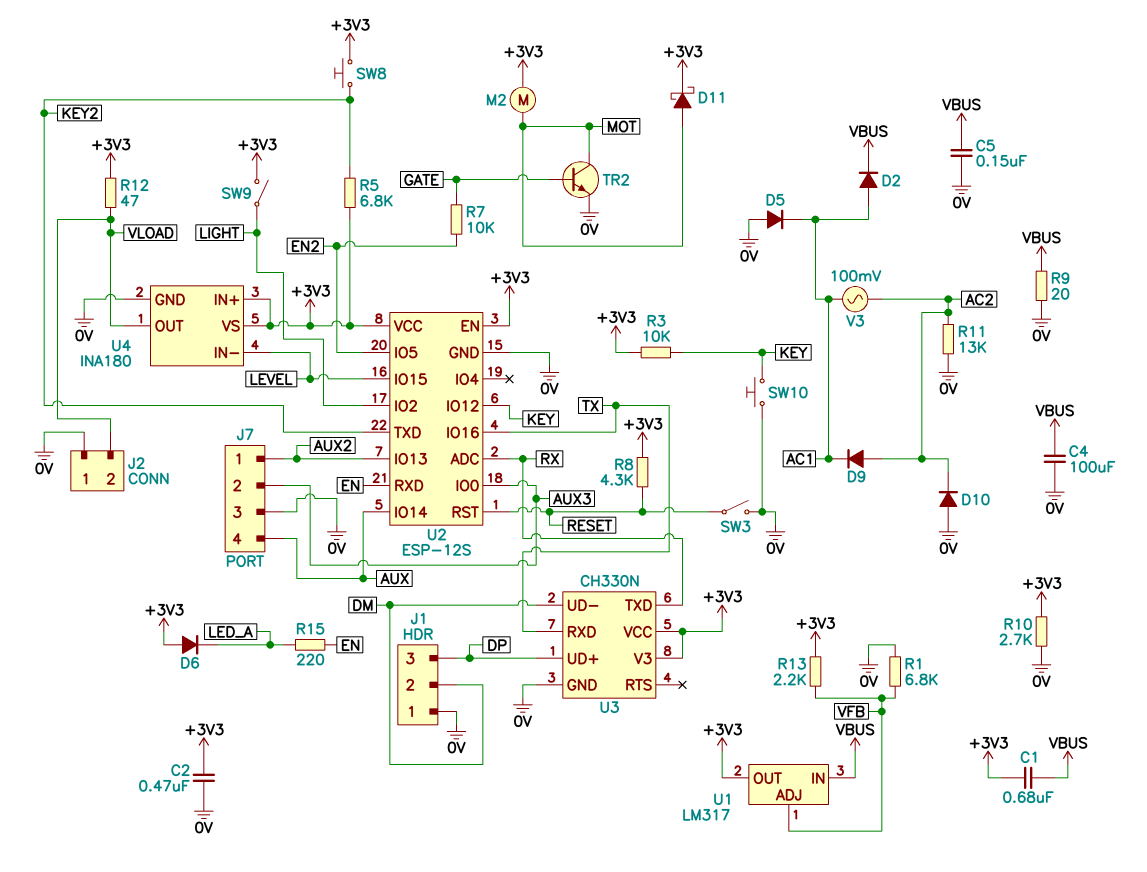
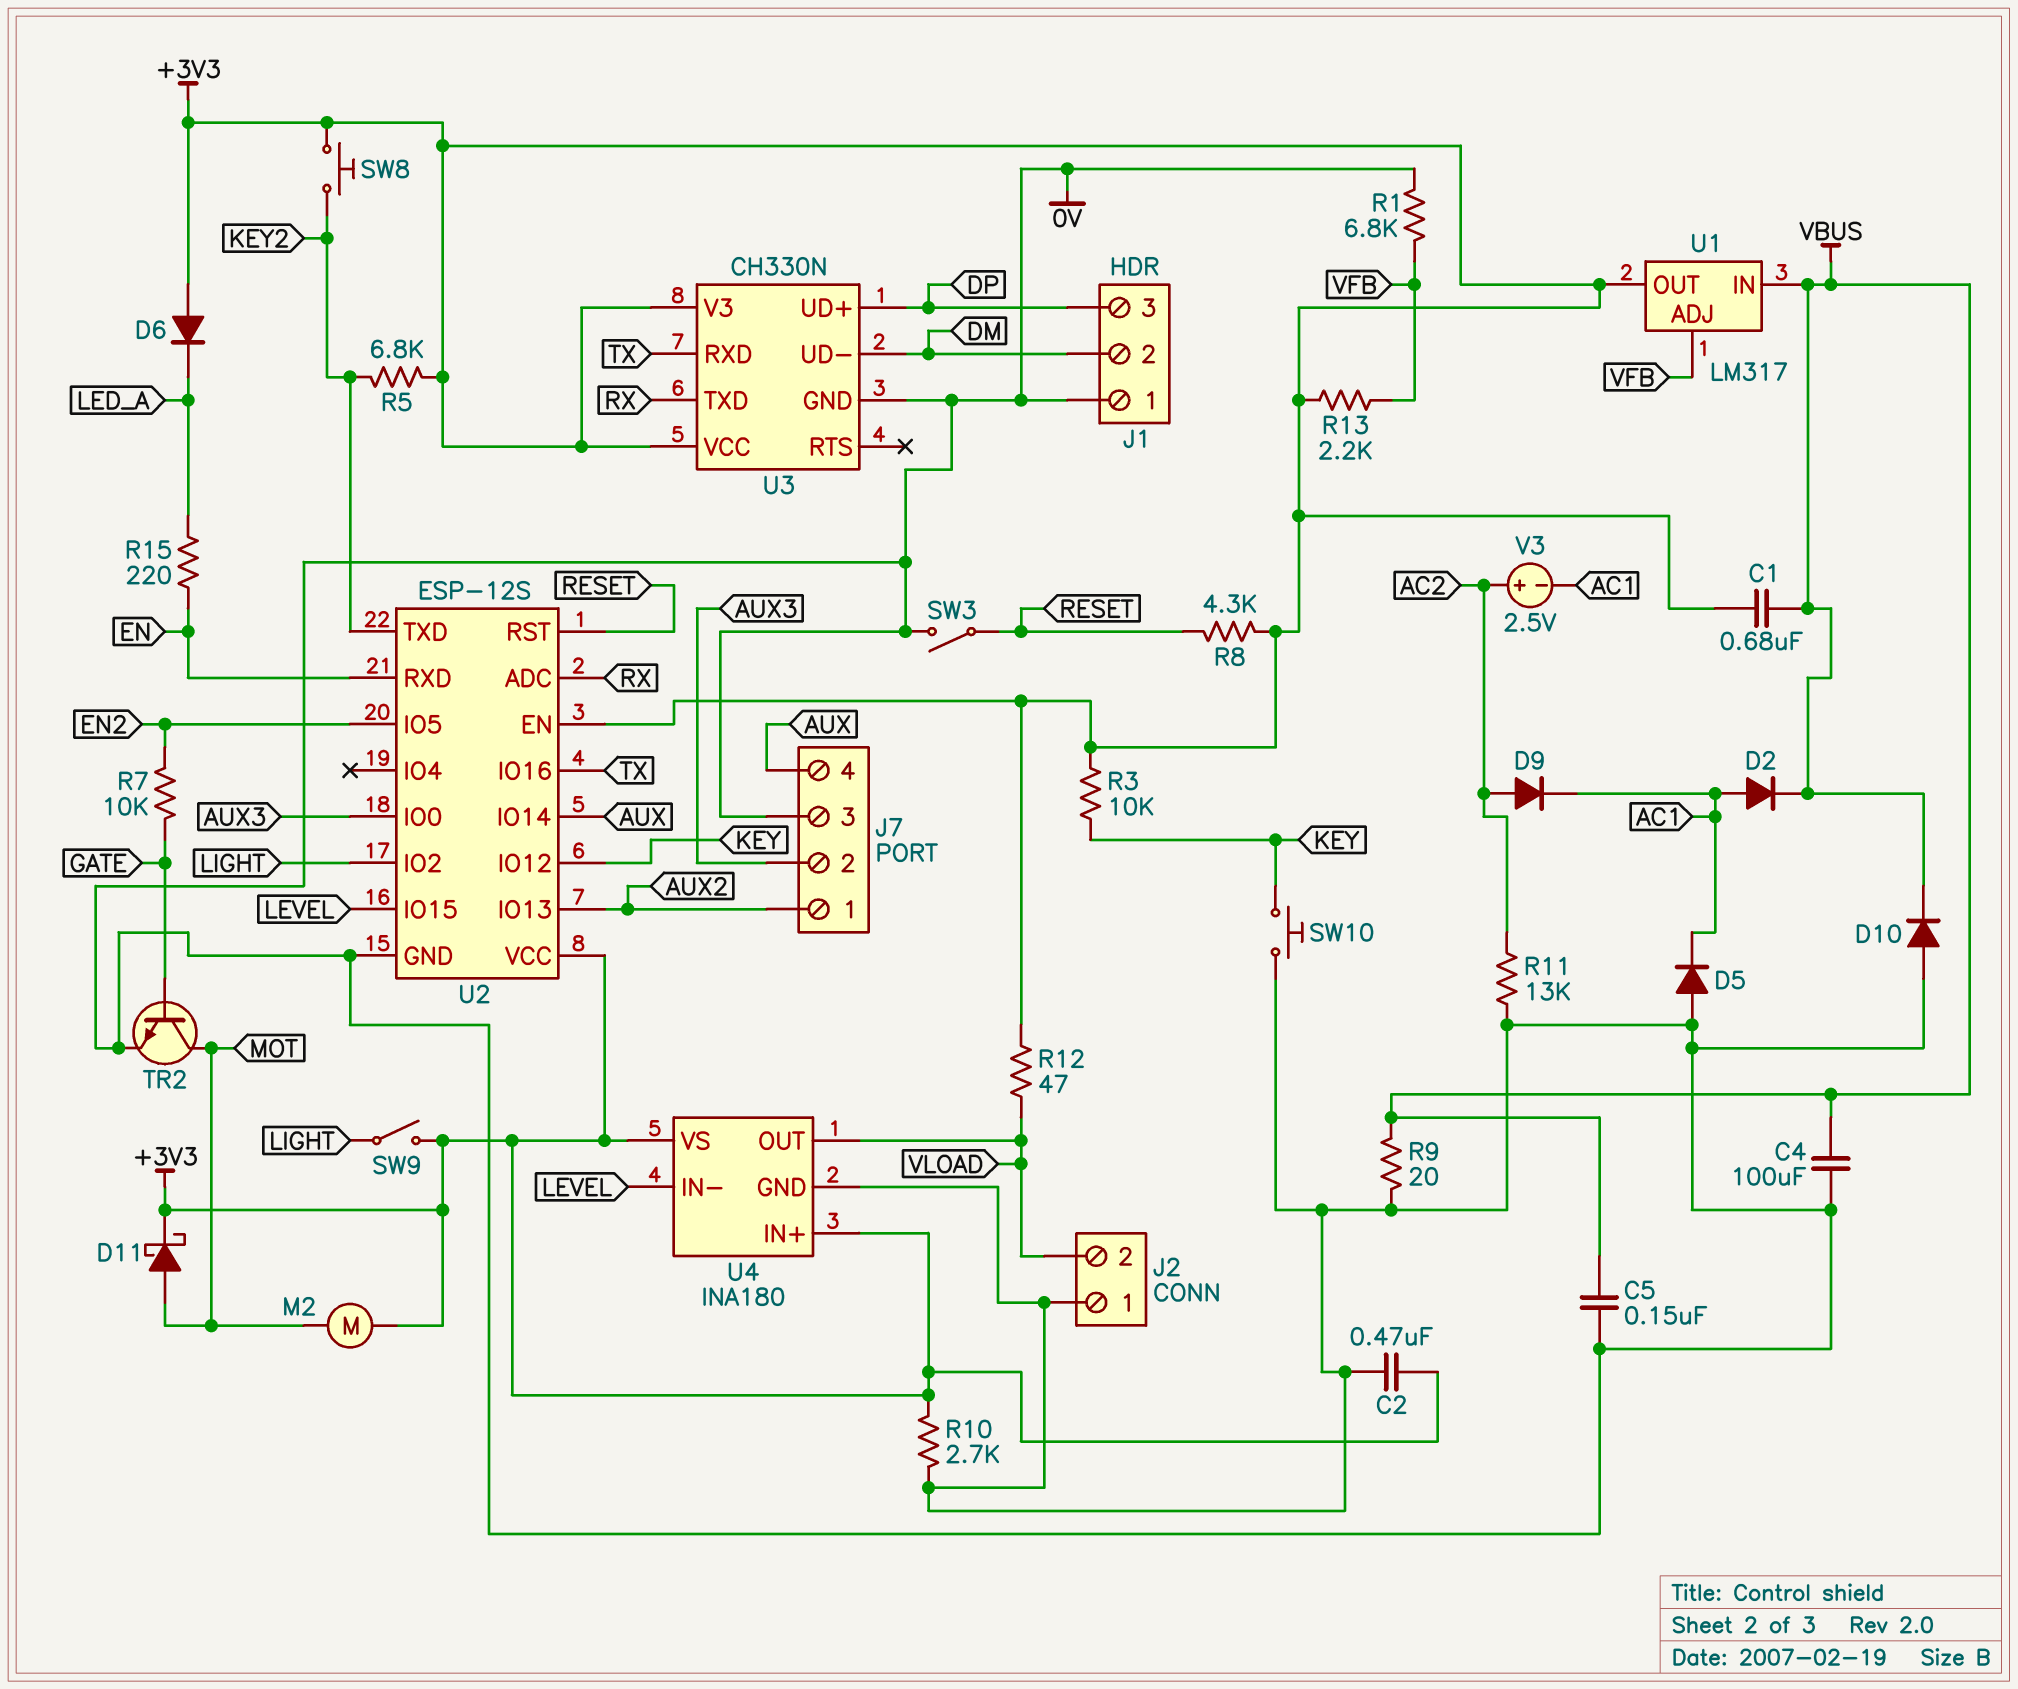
D10: diode (A 0V, K AC2) -> diode (A 0V, K VBUS)
V3: AC 100mV (AC1, AC2) -> 2.5V (plus AC2, minus AC1)

